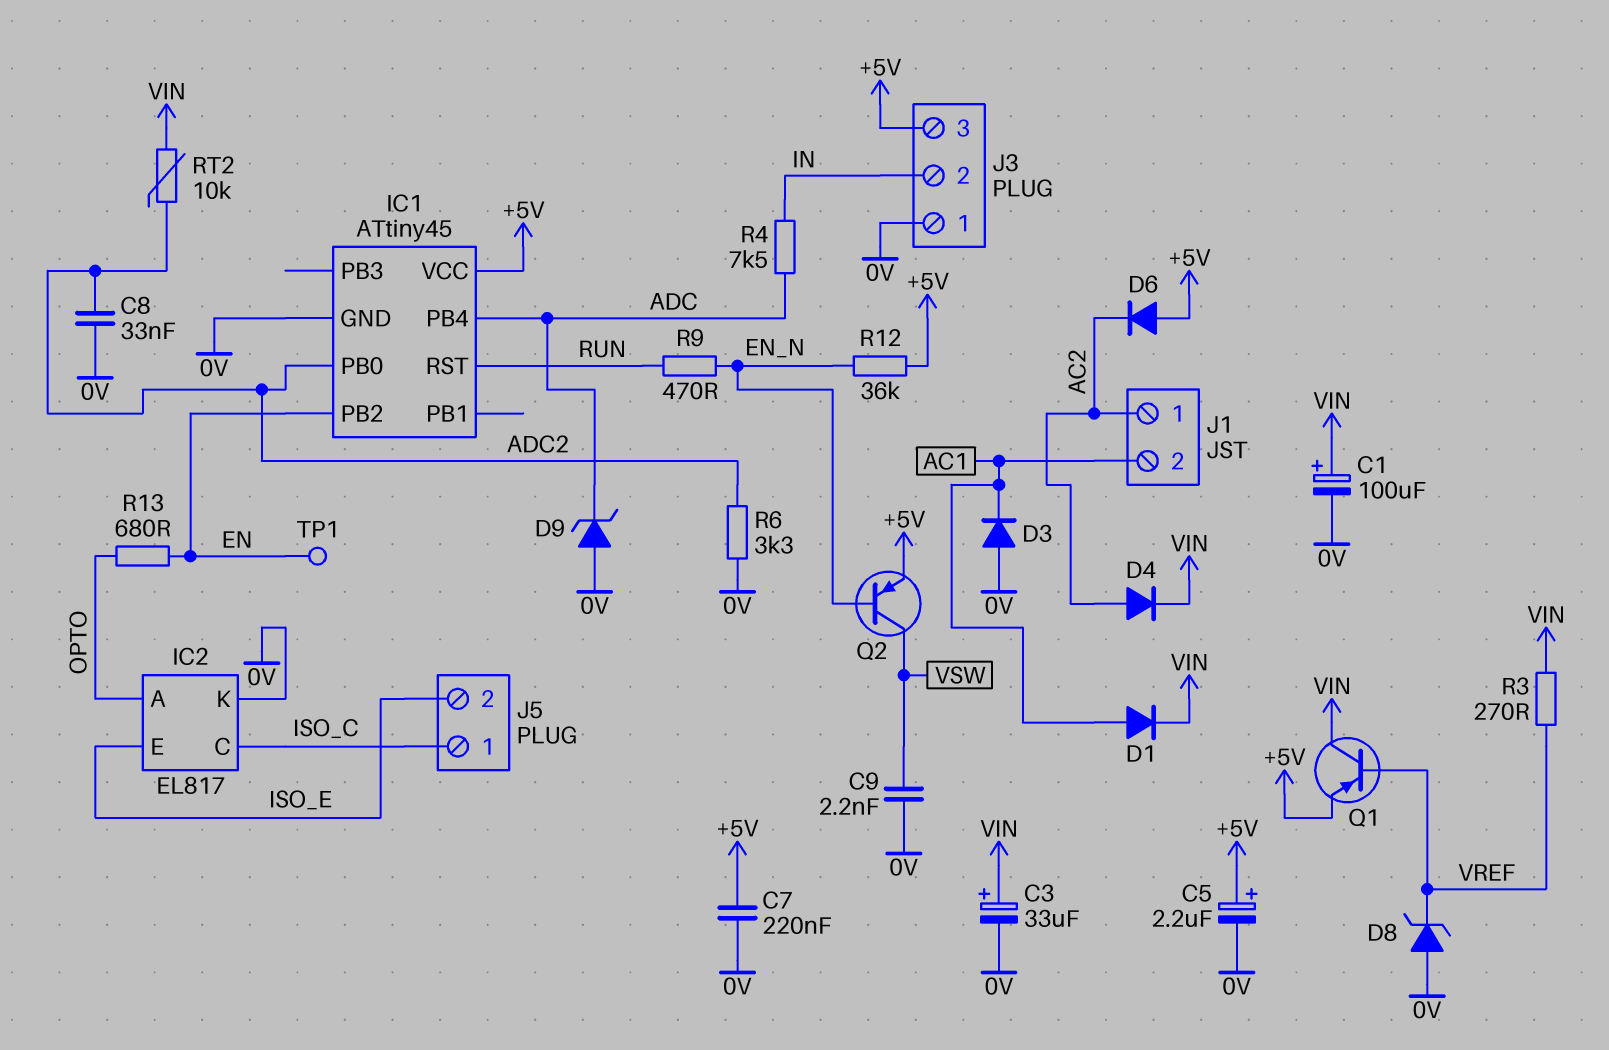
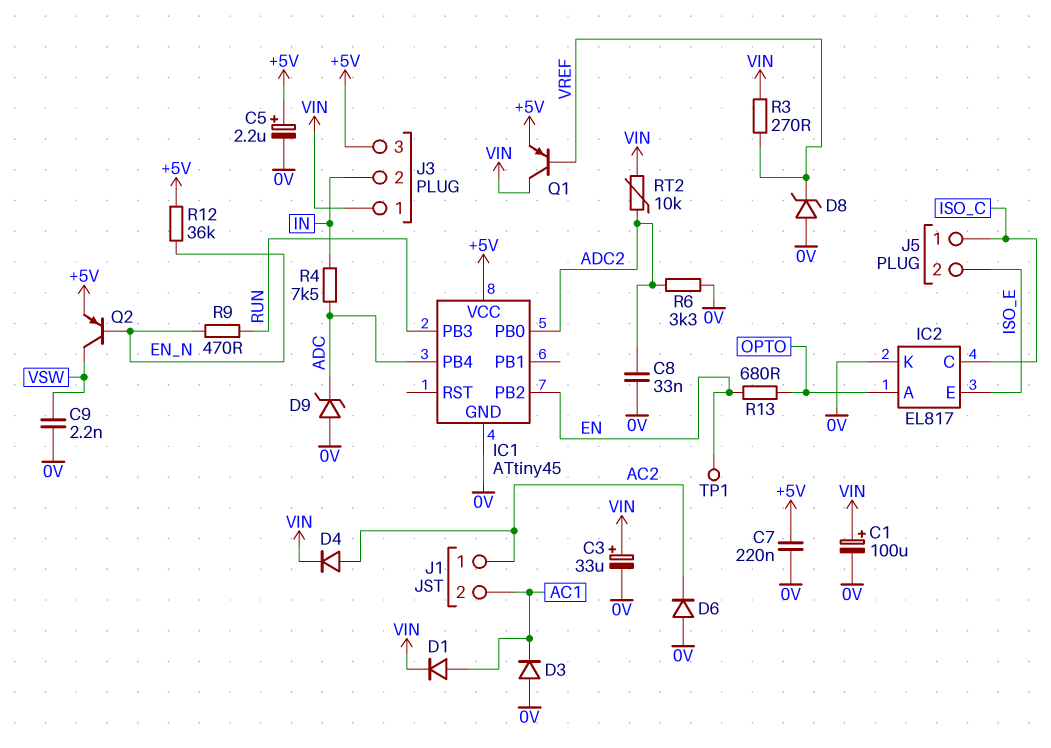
D6: diode (A +5V, K AC2) -> diode (A 0V, K AC2)
IC1 pin PB3: none -> RUN
IC1 pin RST: RUN -> none
J3 pin 1: 0V -> VIN

